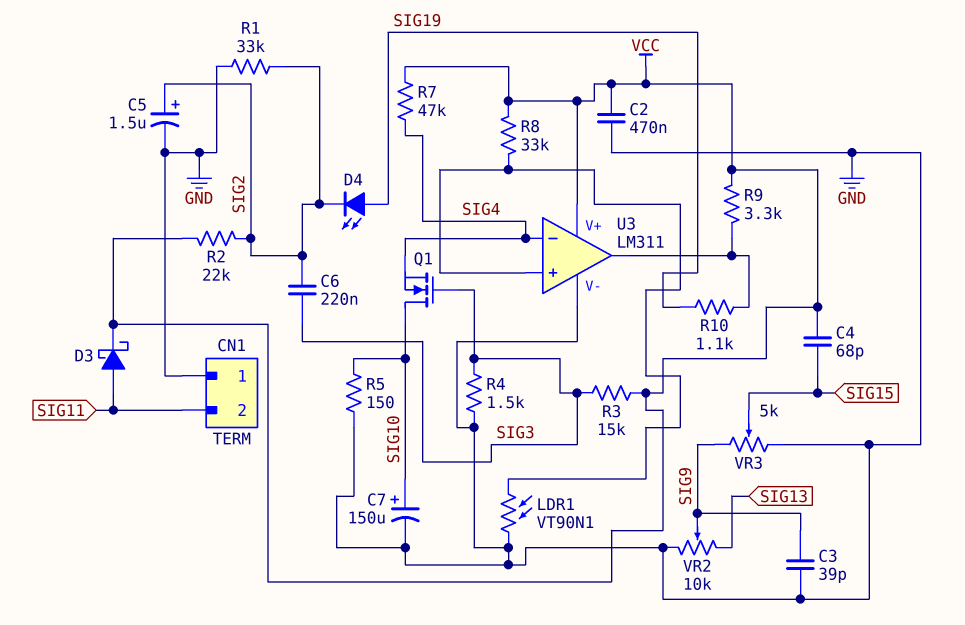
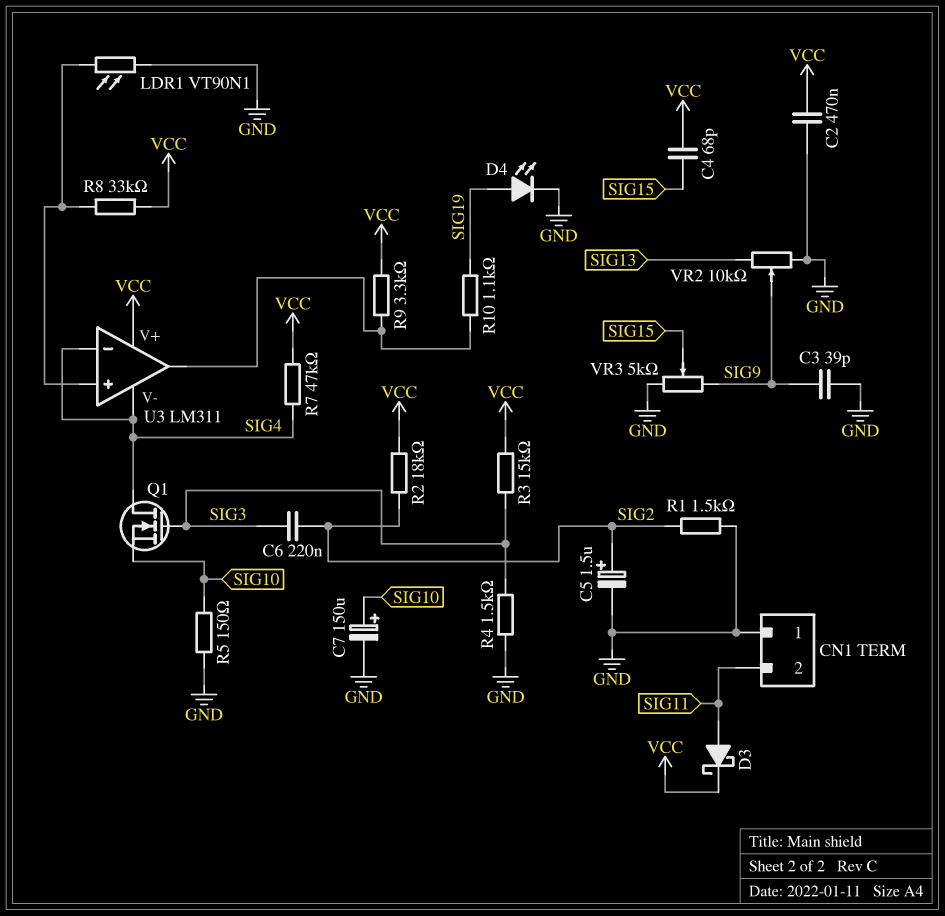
D4: LED (A SIG19, K SIG2) -> LED (A SIG19, K GND)
Q1: NMOS (G SIG3, D SIG10, S SIG4) -> NMOS (G SIG3, D SIG4, S SIG10)
R1: 33k (GND, SIG2) -> 1.5k (GND, SIG2)
R2: 22k (SIG2, VCC) -> 18k (SIG2, VCC)
U3 pin V-: GND -> SIG4

